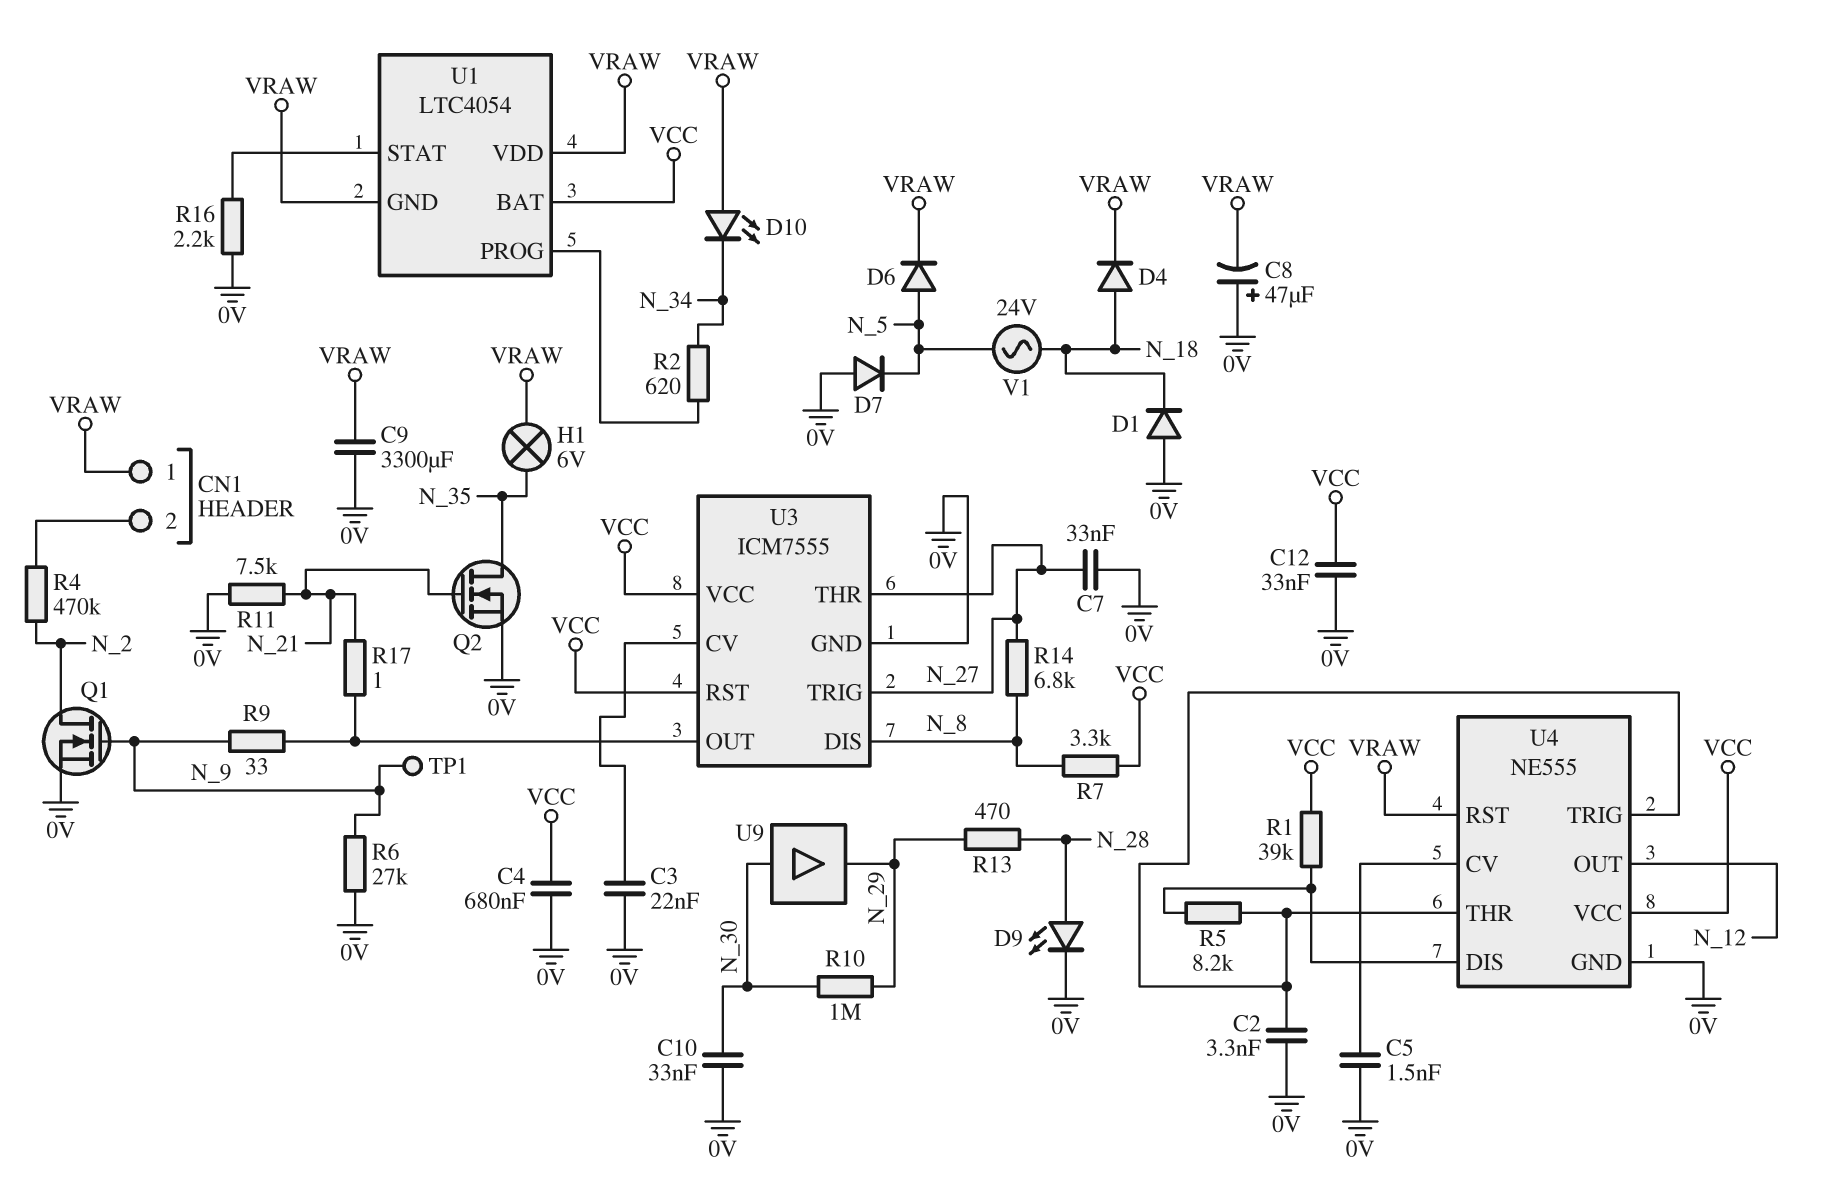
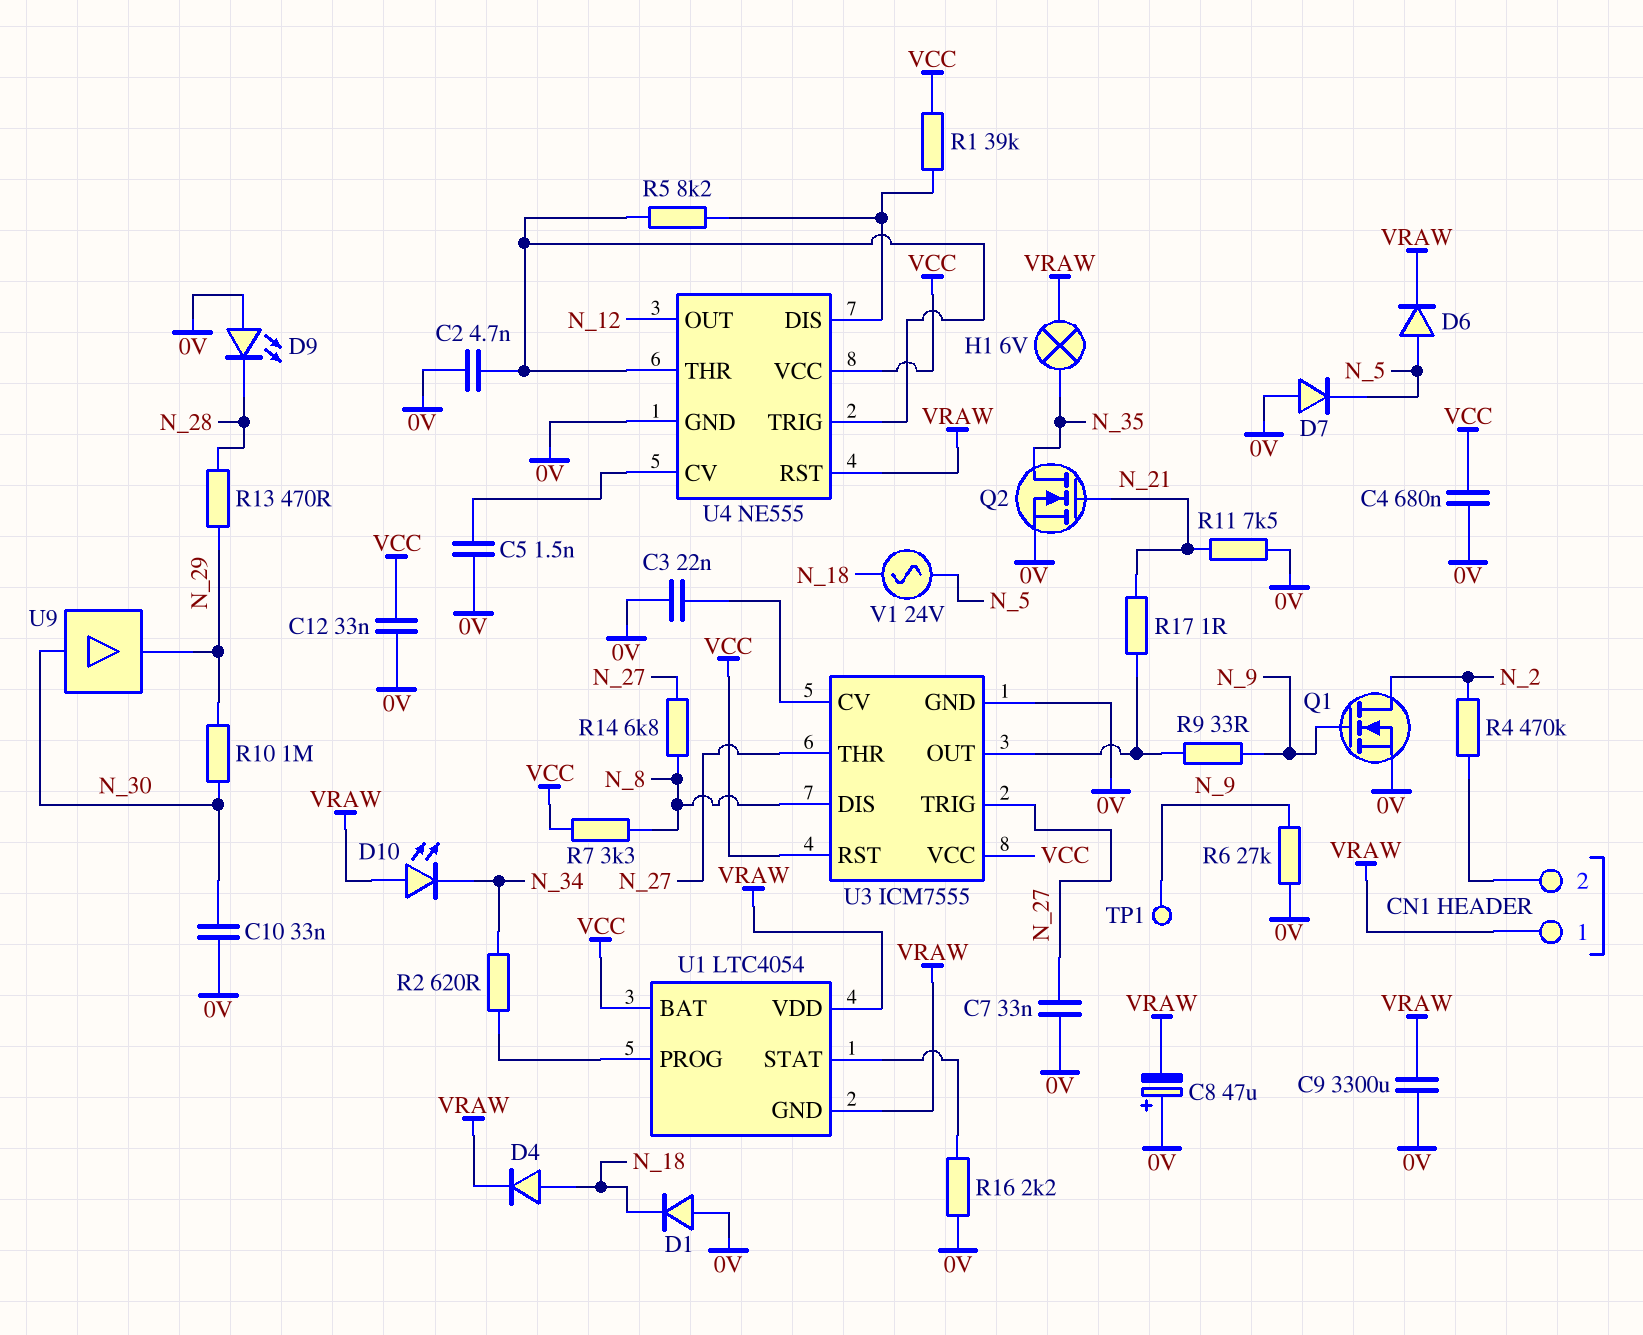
C2: 3.3nF (0V, U4/THR) -> 4.7nF (0V, U4/THR)
D9: LED (A N_28, K 0V) -> LED (A 0V, K N_28)

